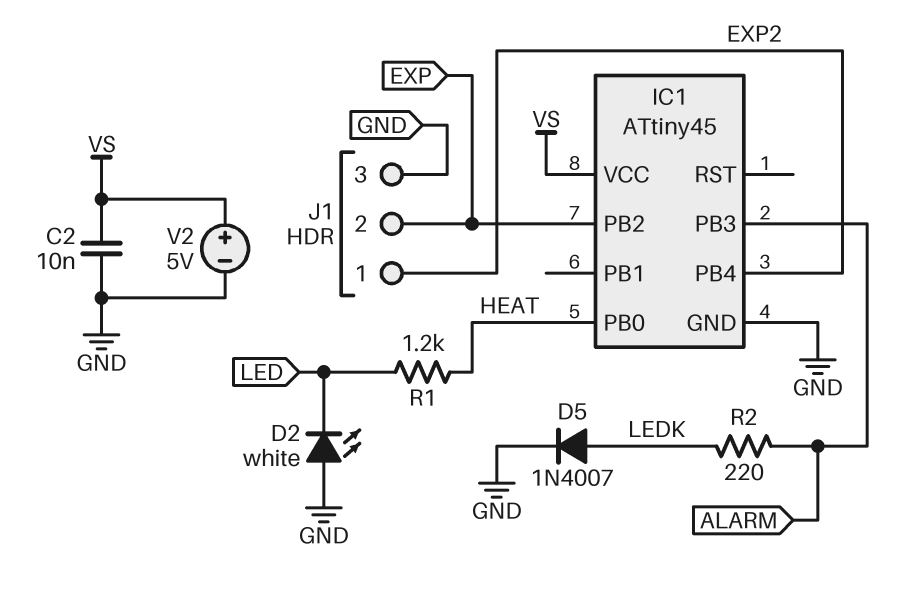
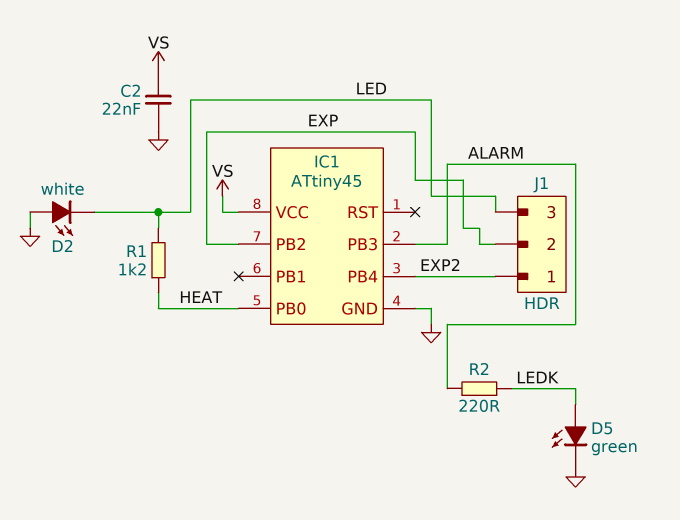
C2: 10nF (GND, VS) -> 22nF (GND, VS)
D5: diode 1N4007 (A LEDK, K GND) -> LED green (A LEDK, K GND)
J1 pin 3: GND -> LED
V2: 5V (plus VS, minus GND) -> none

